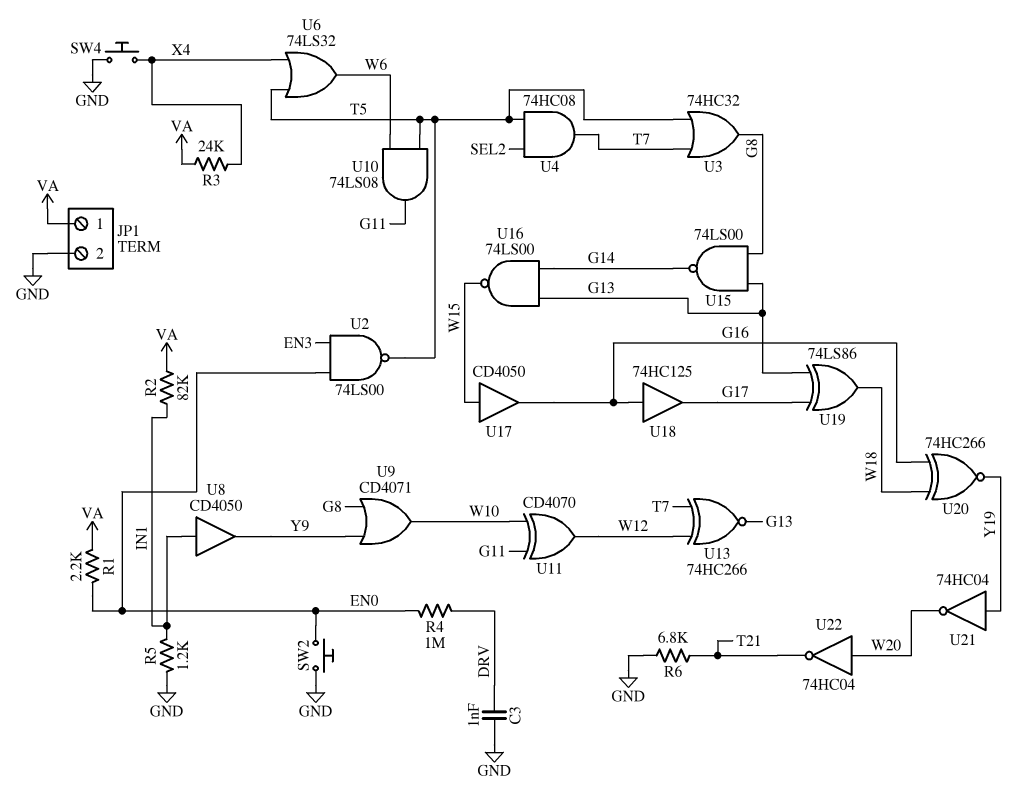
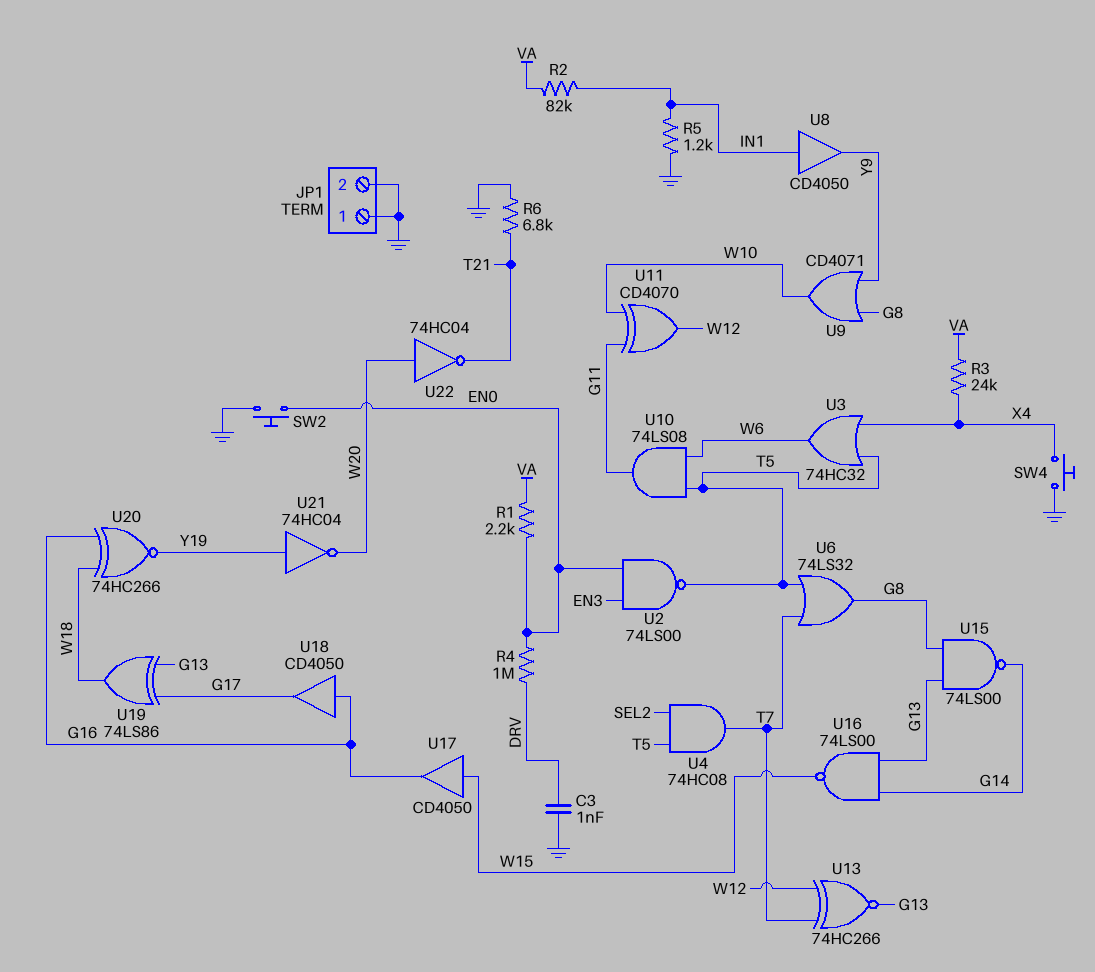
JP1 pin 1: VA -> GND
U3: OR 74HC32 (in T5, in T7, out G8) -> OR 74HC32 (in T5, in X4, out W6)
U6: OR 74LS32 (in T5, in X4, out W6) -> OR 74LS32 (in T5, in T7, out G8)
U18: buffer 74HC125 (in G16, out G17) -> buffer CD4050 (in G16, out G17)

